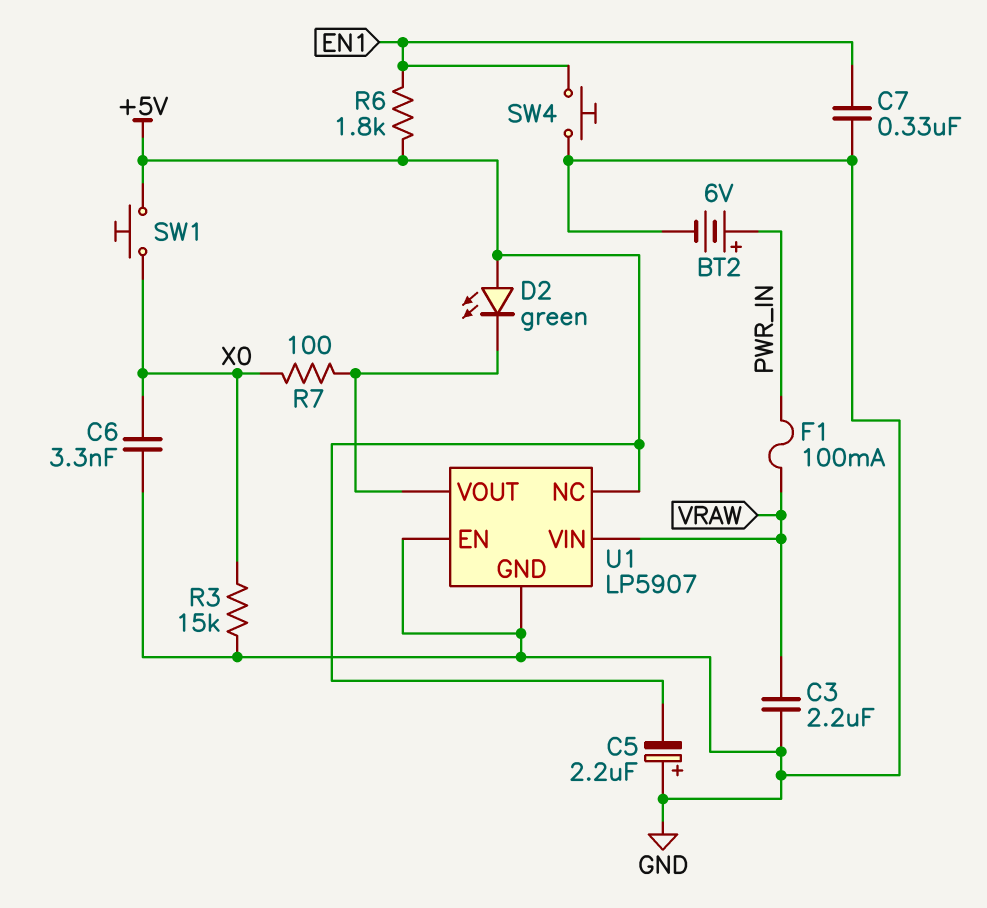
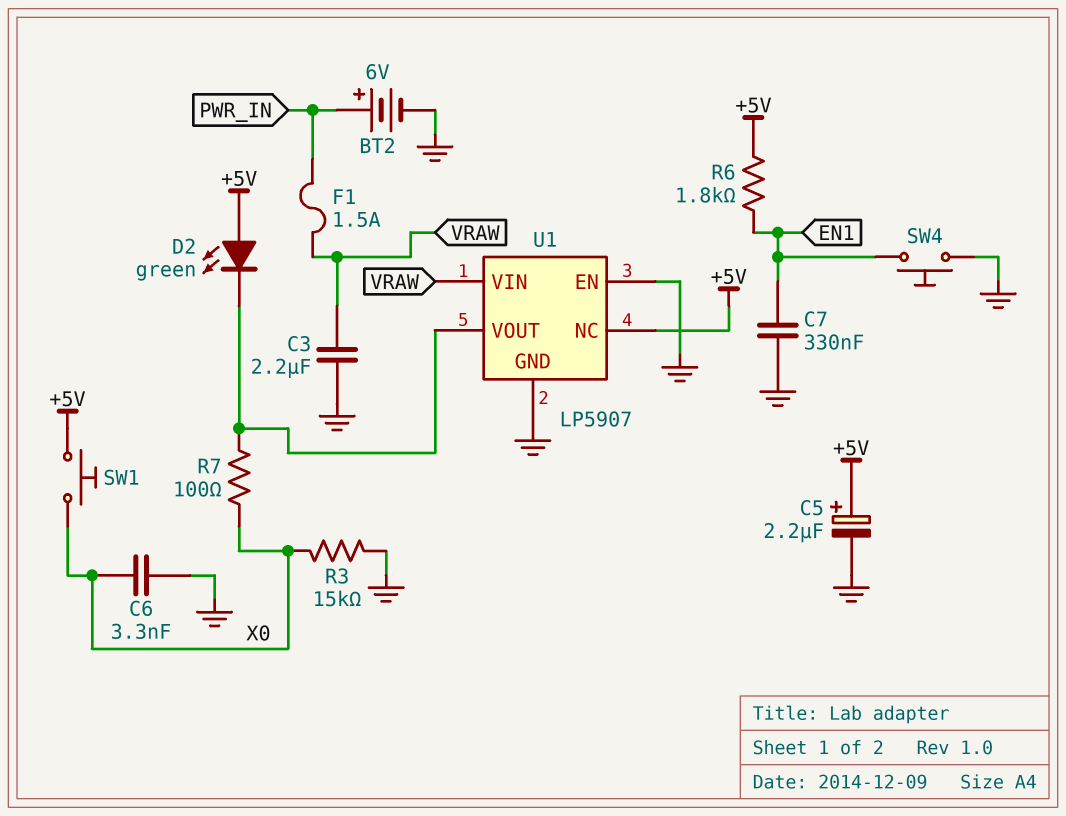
C5: 2.2uF (plus GND, minus +5V) -> 2.2uF (plus +5V, minus GND)
F1: 100mA (PWR_IN, VRAW) -> 1.5A (PWR_IN, VRAW)

